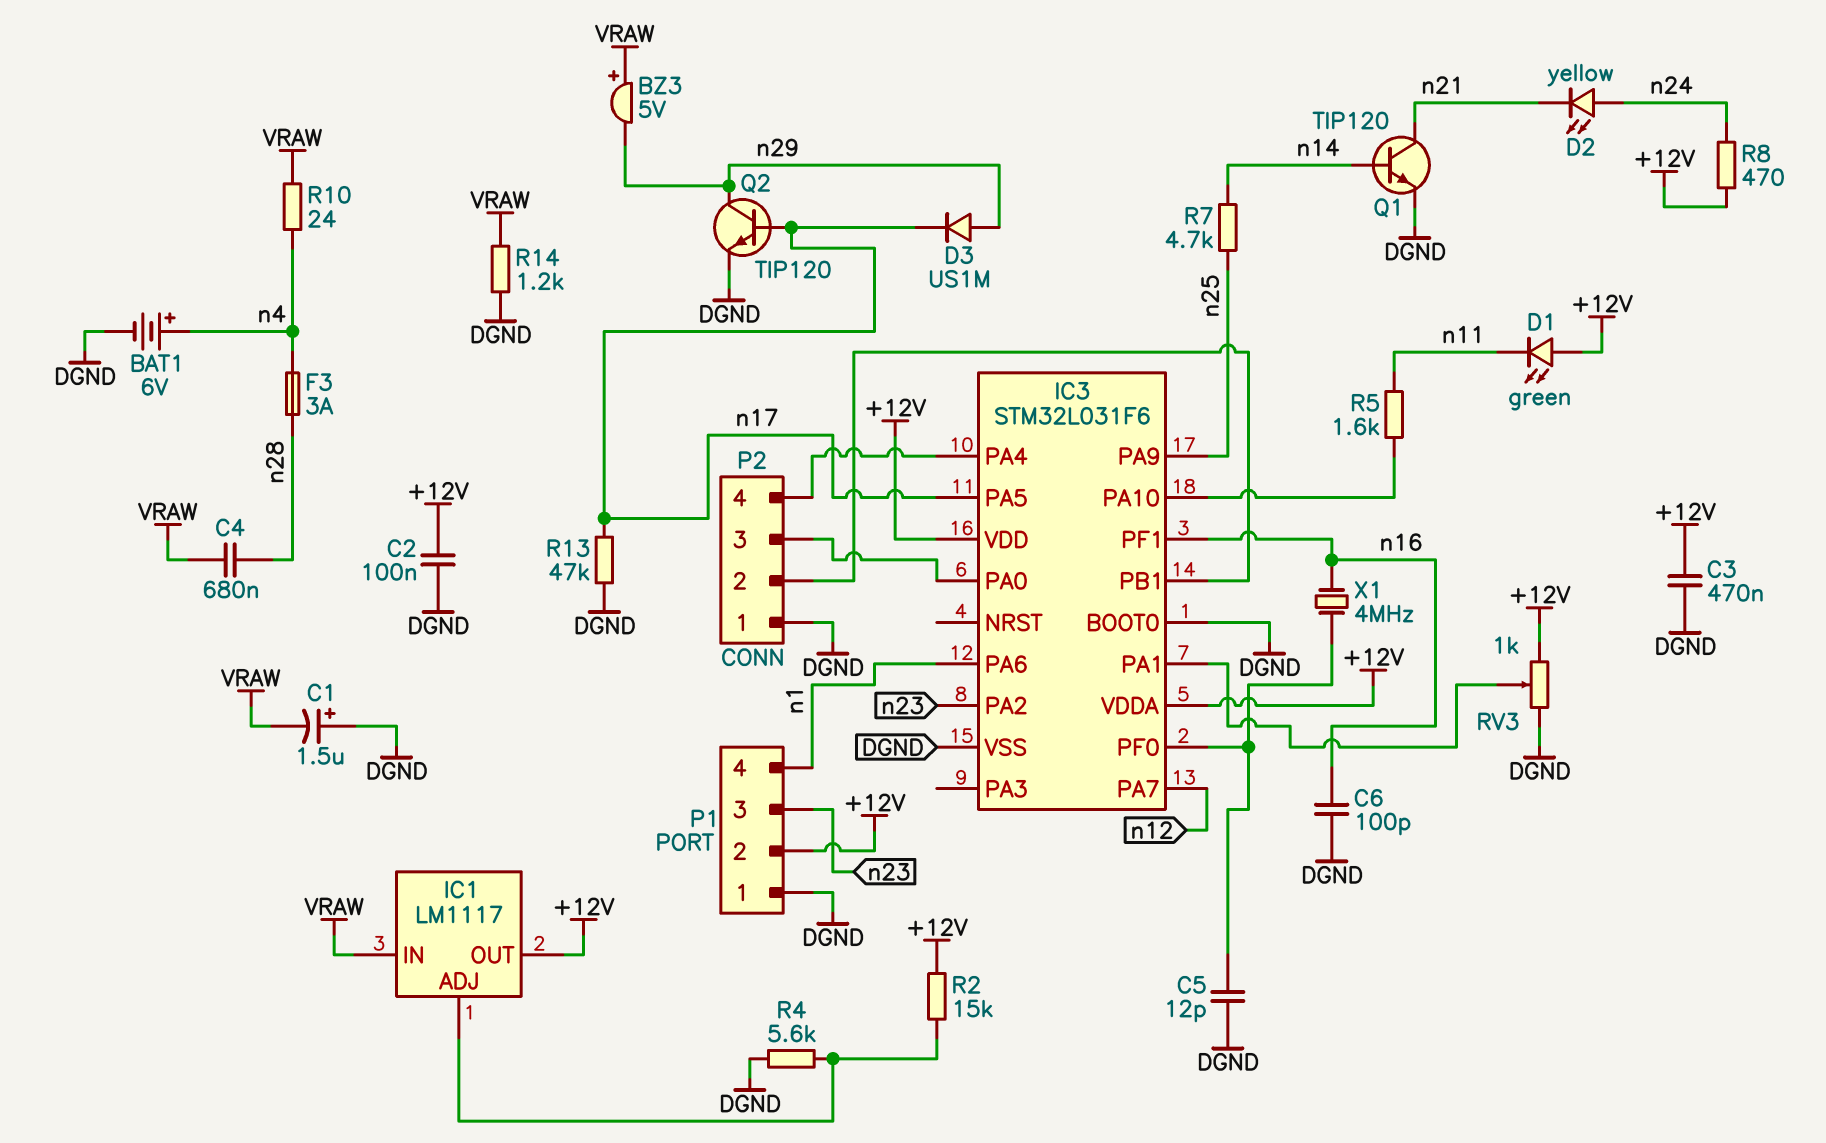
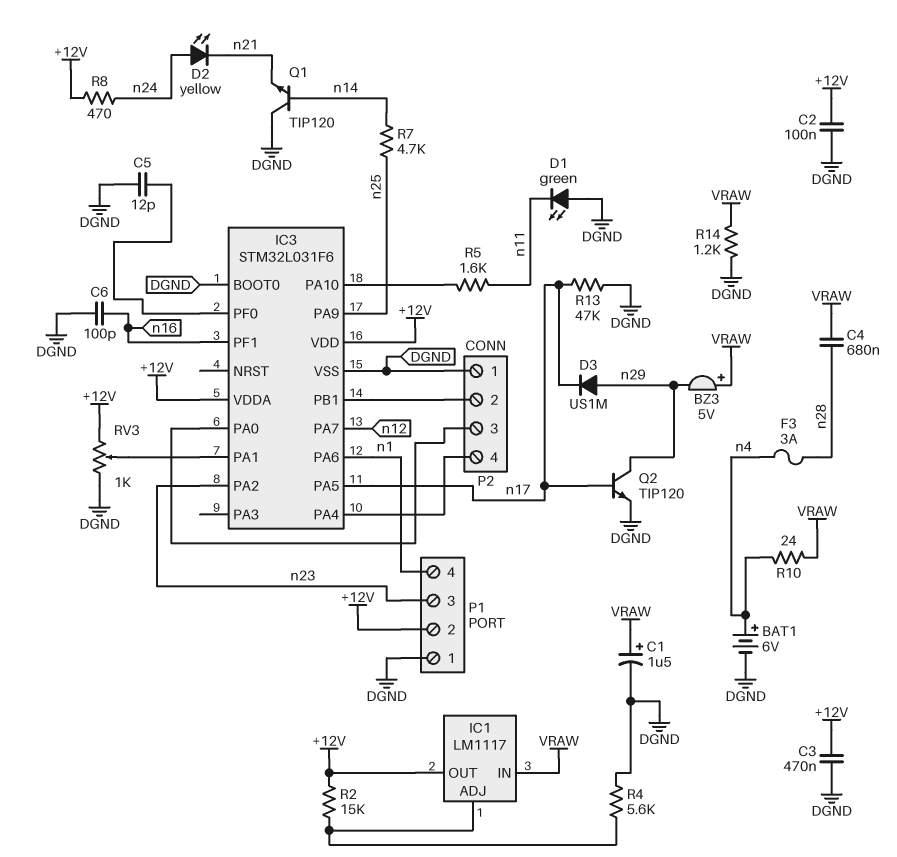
C1: 1.5uF (plus DGND, minus VRAW) -> 1.5uF (plus VRAW, minus DGND)
D1: LED green (A +12V, K n11) -> LED green (A DGND, K n11)
Q1: NPN TIP120 (B n14, C n21, E DGND) -> NPN TIP120 (B n14, C DGND, E n21)
X1: 4MHz (IC3/PF0, n16) -> none

